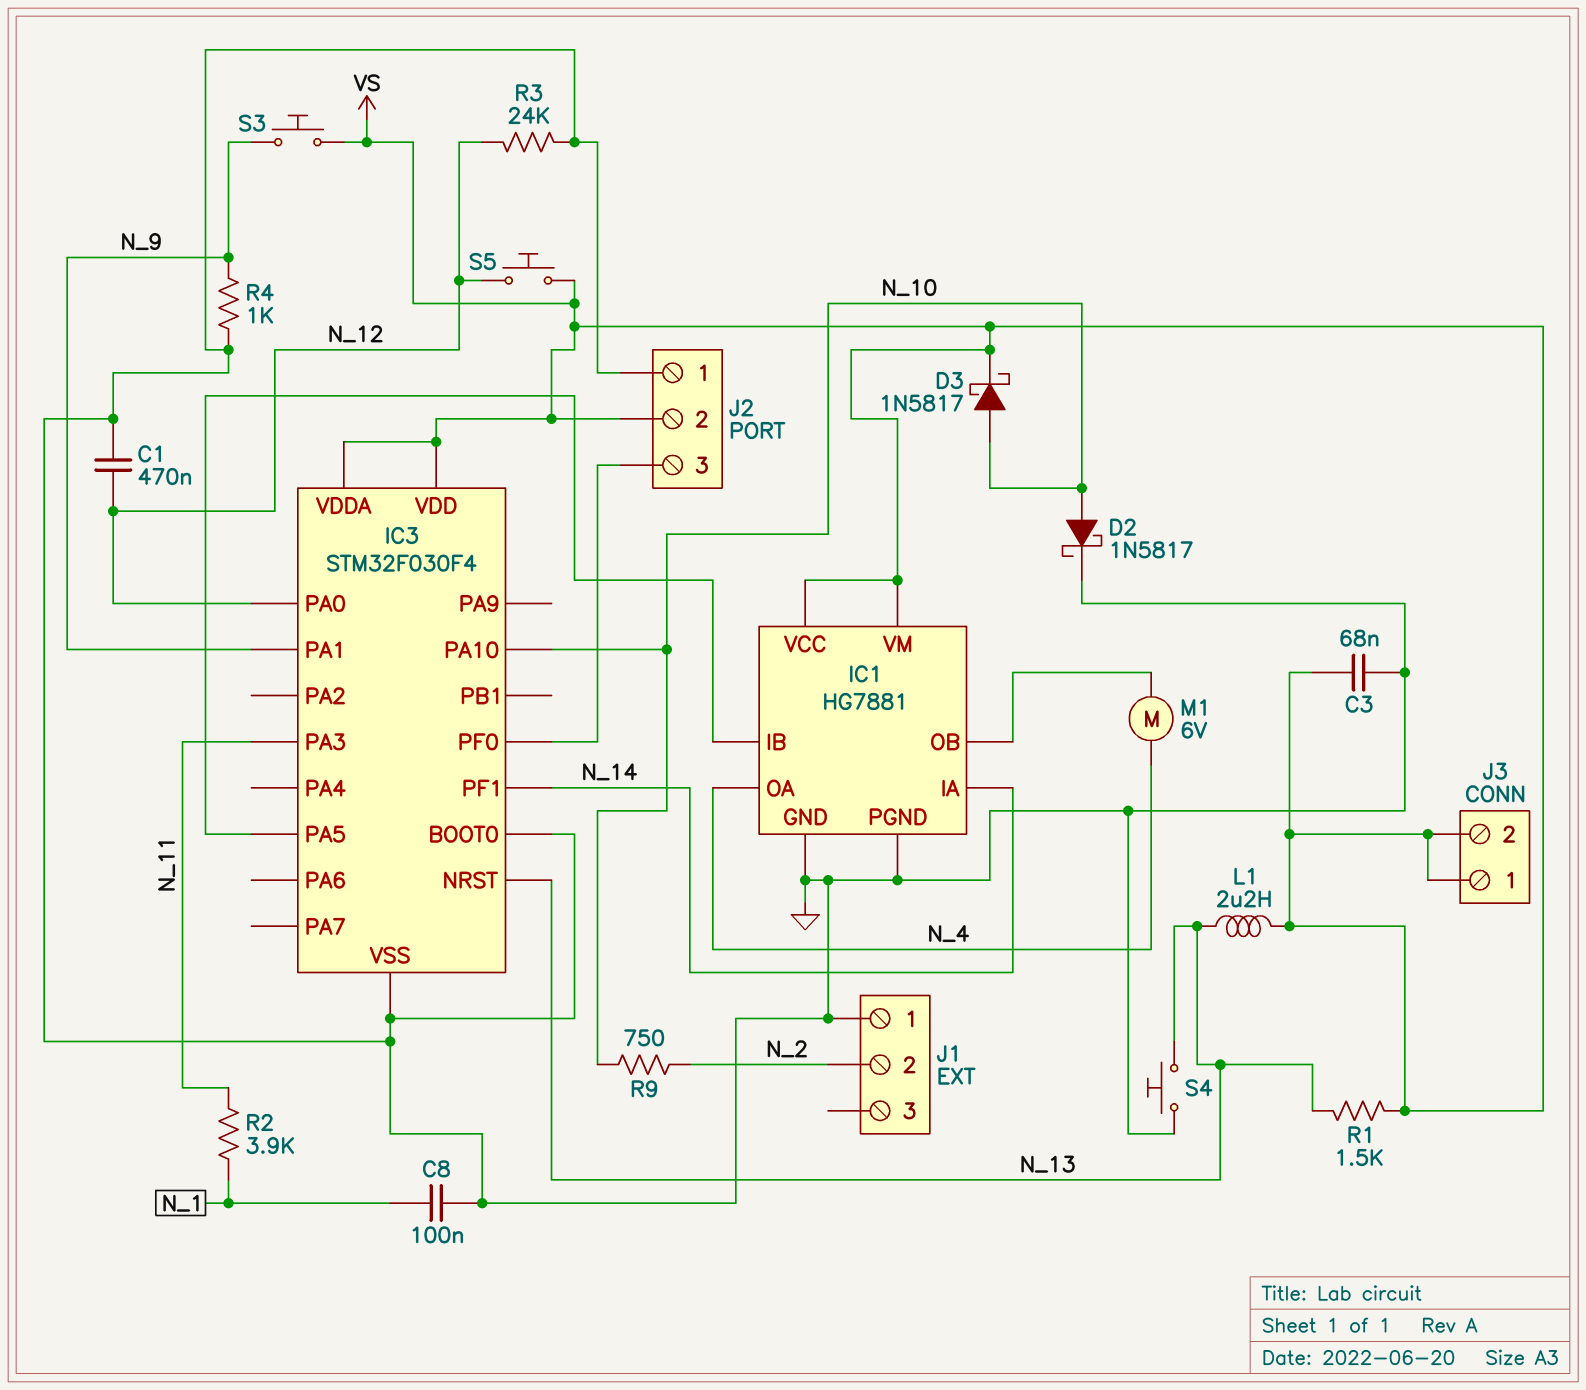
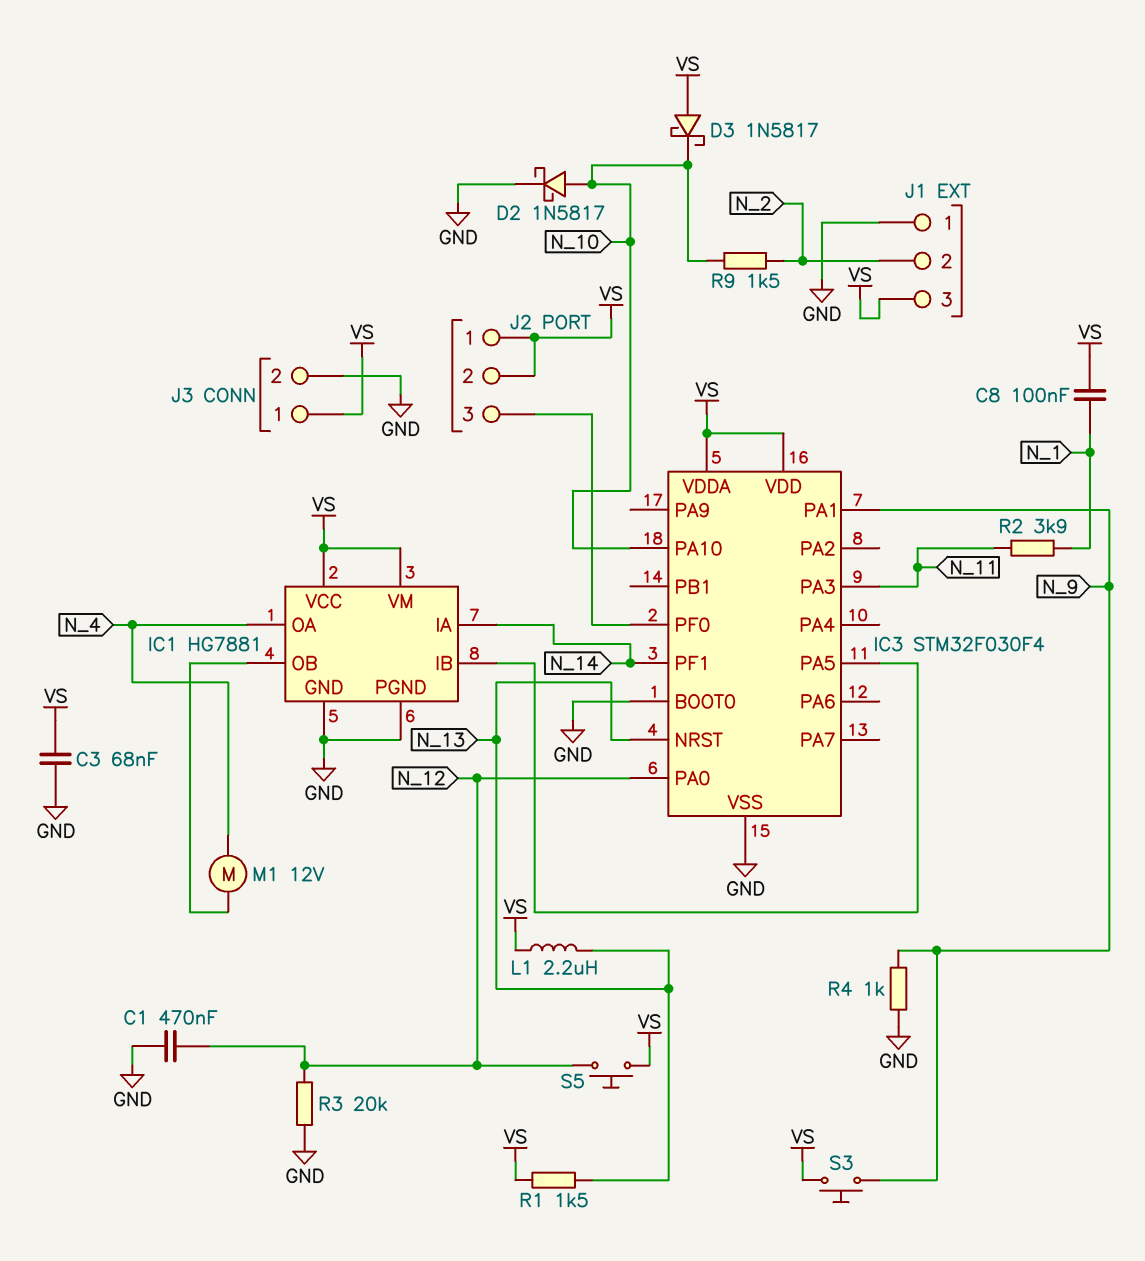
C8: 100nF (GND, N_1) -> 100nF (N_1, VS)
D3: schottky 1N5817 (A N_10, K VS) -> schottky 1N5817 (A VS, K N_10)
J1 pin 3: none -> VS
J2 pin 1: GND -> VS
J3 pin 2: VS -> GND
M1: motor 6V (IC1/OB, N_4) -> motor 12V (IC1/OB, N_4)
R3: 24k (GND, N_12) -> 20k (GND, N_12)
R9: 750 (N_2, N_10) -> 1.5k (N_2, N_10)
S4: button (GND, N_13) -> none

